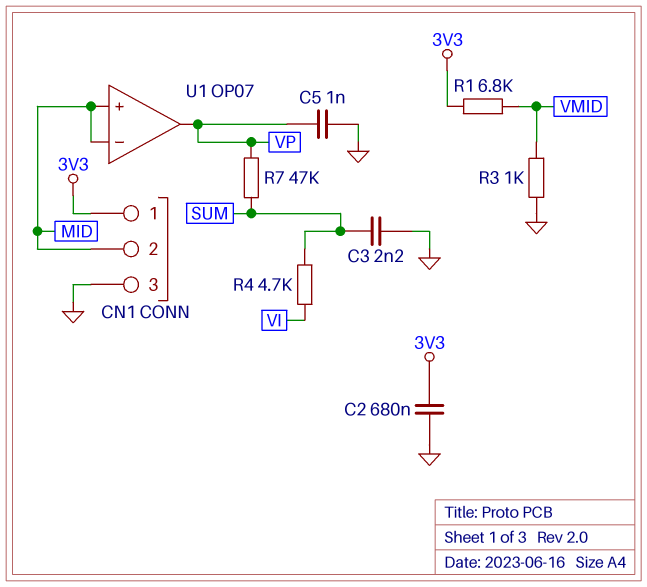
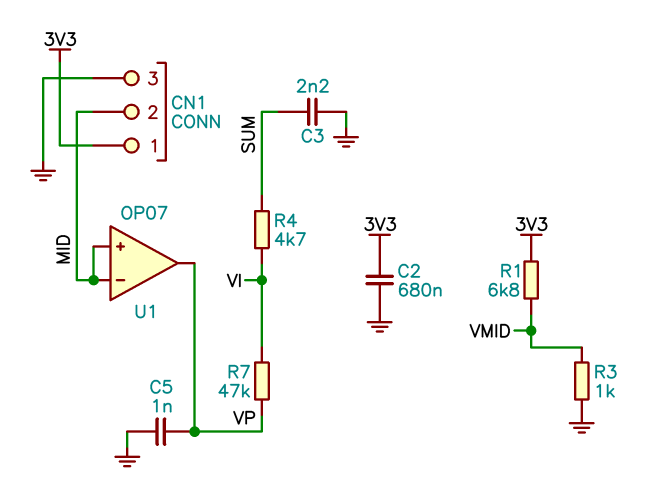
R7: 47k (SUM, VP) -> 47k (VI, VP)

